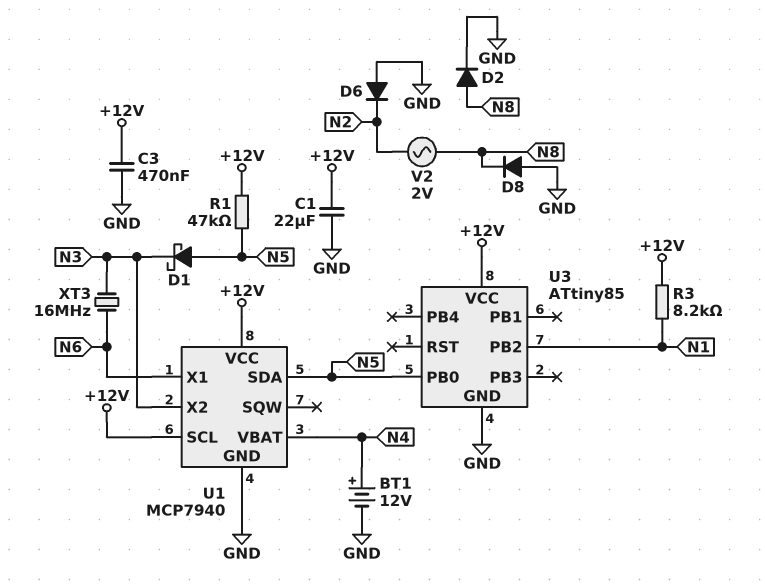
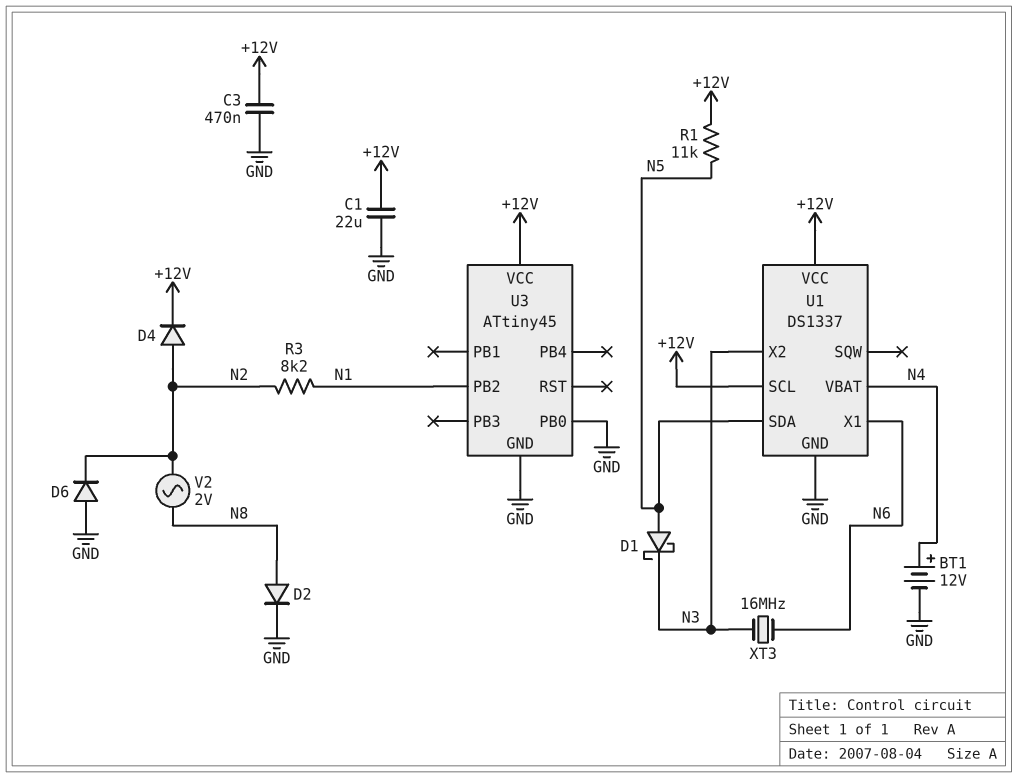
D4: none -> diode (A N2, K +12V)
D8: diode (A GND, K N8) -> none
R1: 47k (+12V, N5) -> 11k (+12V, N5)
R3: 8.2k (+12V, N1) -> 8.2k (N1, N2)
U1: MCP7940 -> DS1337
U3: ATtiny85 -> ATtiny45
U3 pin PB0: N5 -> GND

